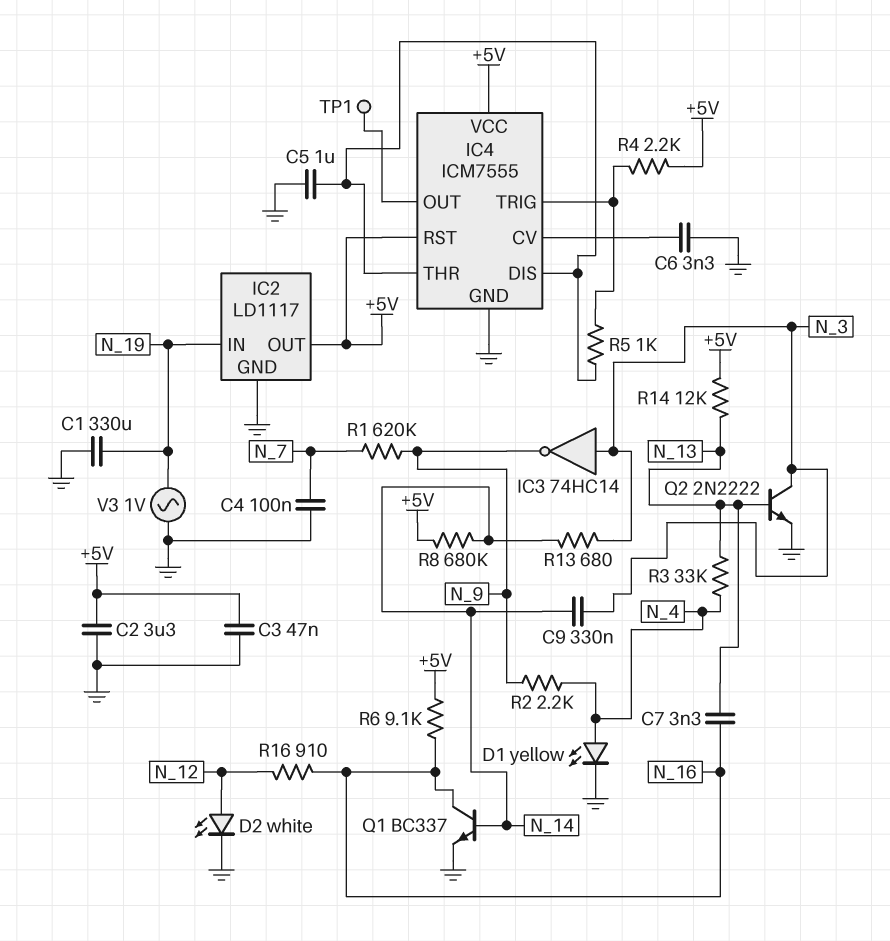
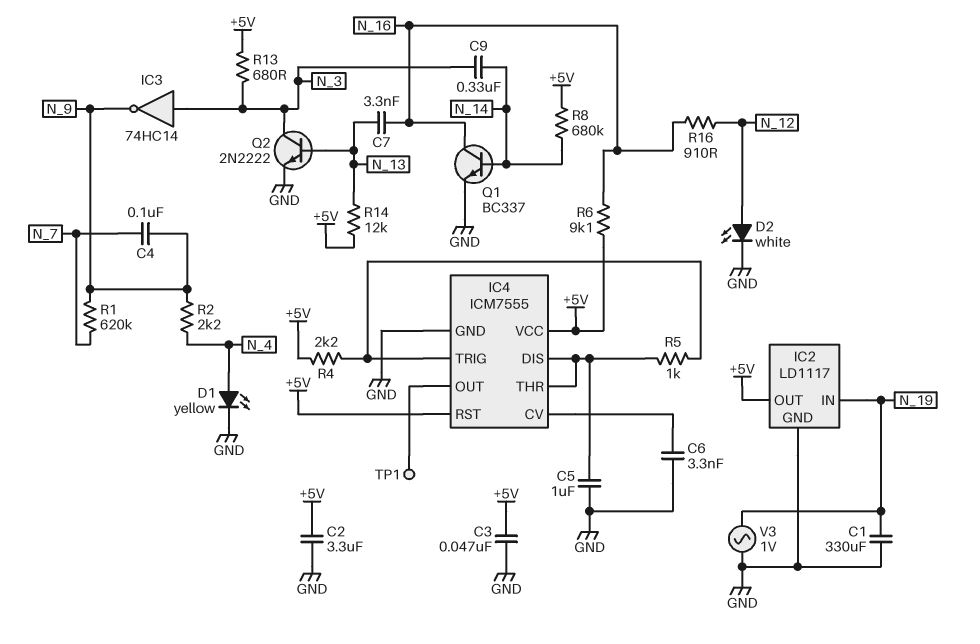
C4: 100nF (GND, N_7) -> 100nF (N_7, N_9)
R3: 33k (N_4, N_13) -> none
R13: 680 (N_3, N_14) -> 680 (+5V, N_3)

